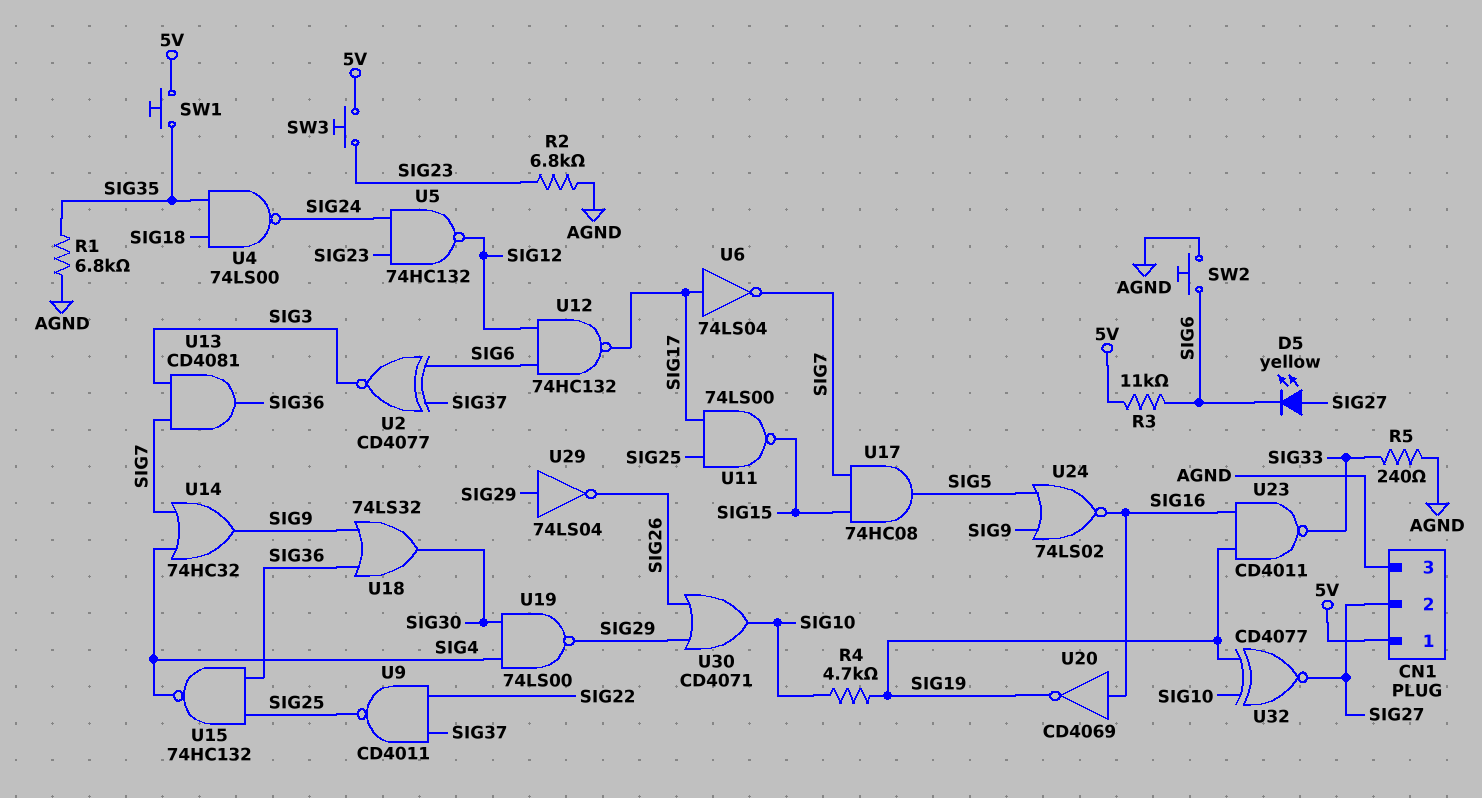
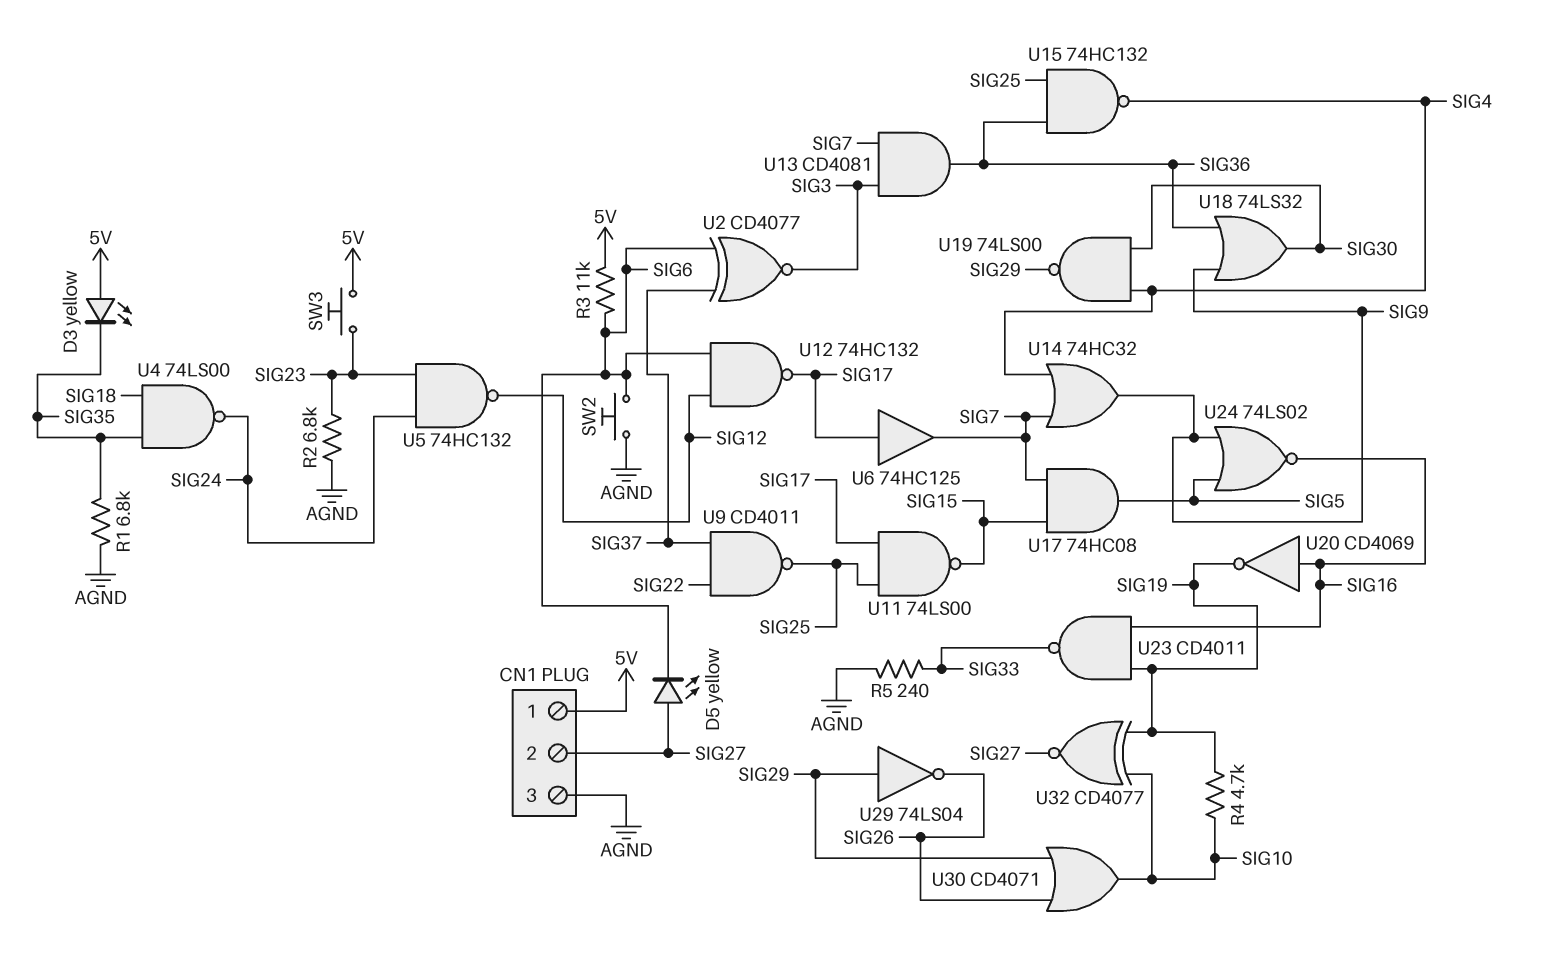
D3: none -> LED yellow (A 5V, K SIG35)
SW1: button (5V, SIG35) -> none
U6: NOT 74LS04 (in SIG17, out SIG7) -> buffer 74HC125 (in SIG17, out SIG7)

